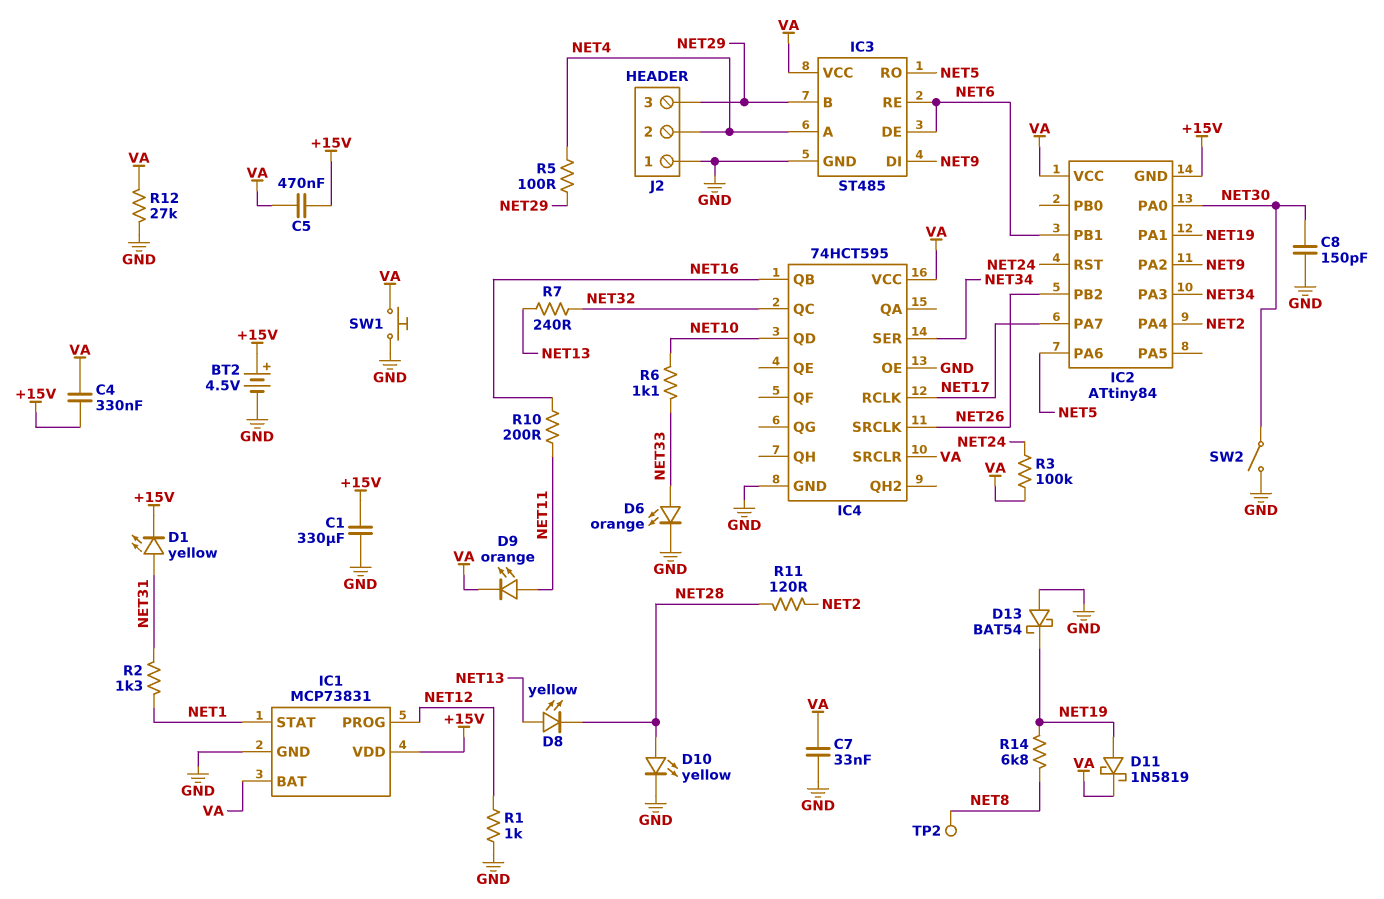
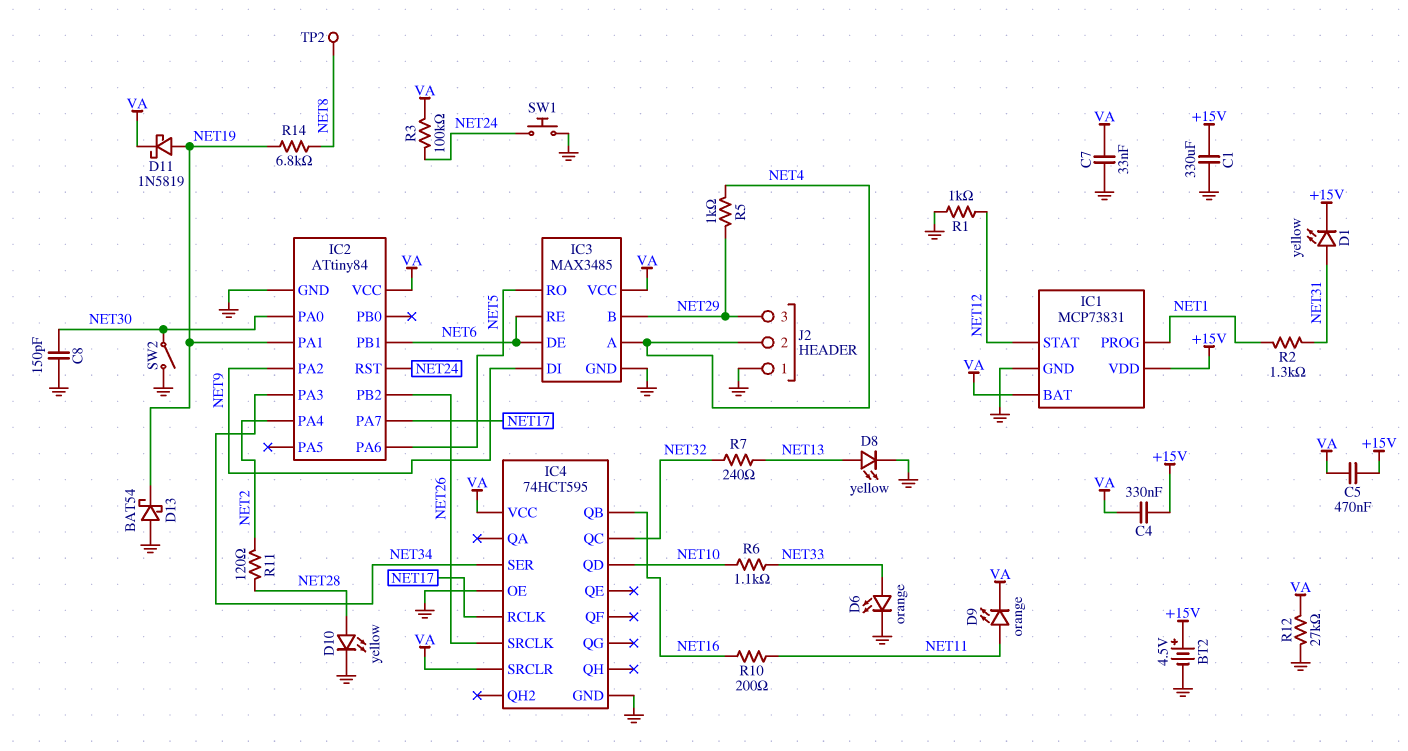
D8: LED yellow (A NET13, K NET28) -> LED yellow (A NET13, K GND)
IC1 pin PROG: NET12 -> NET1
IC1 pin STAT: NET1 -> NET12
IC2 pin GND: +15V -> GND
IC3: ST485 -> MAX3485
R5: 100 (NET4, NET29) -> 1k (NET4, NET29)
SW1: button (GND, VA) -> button (GND, NET24)

